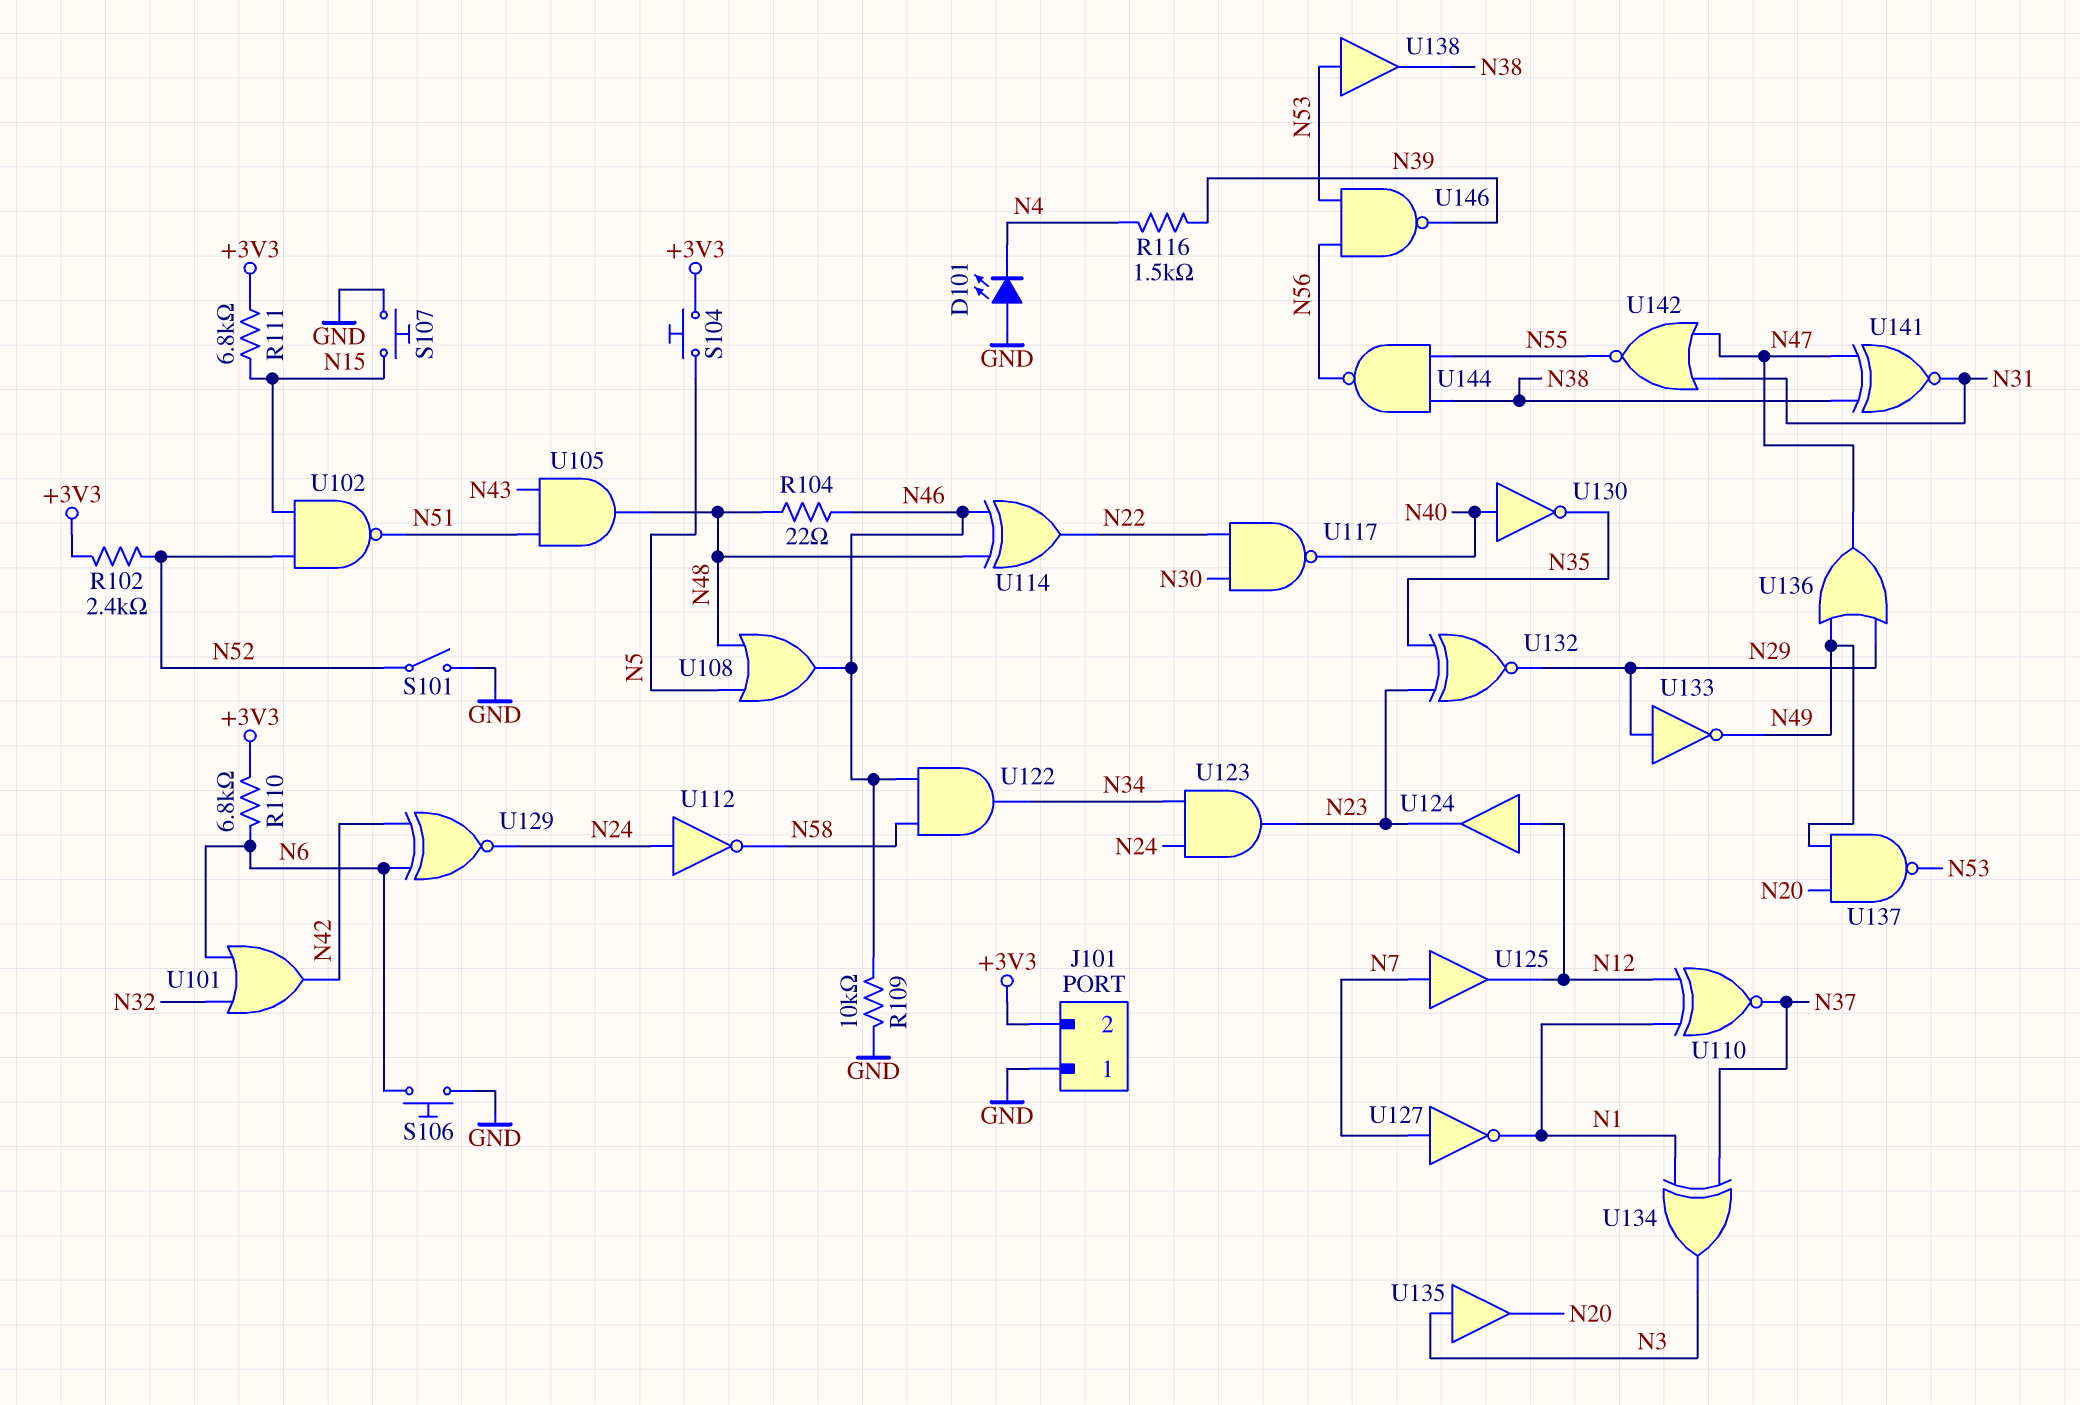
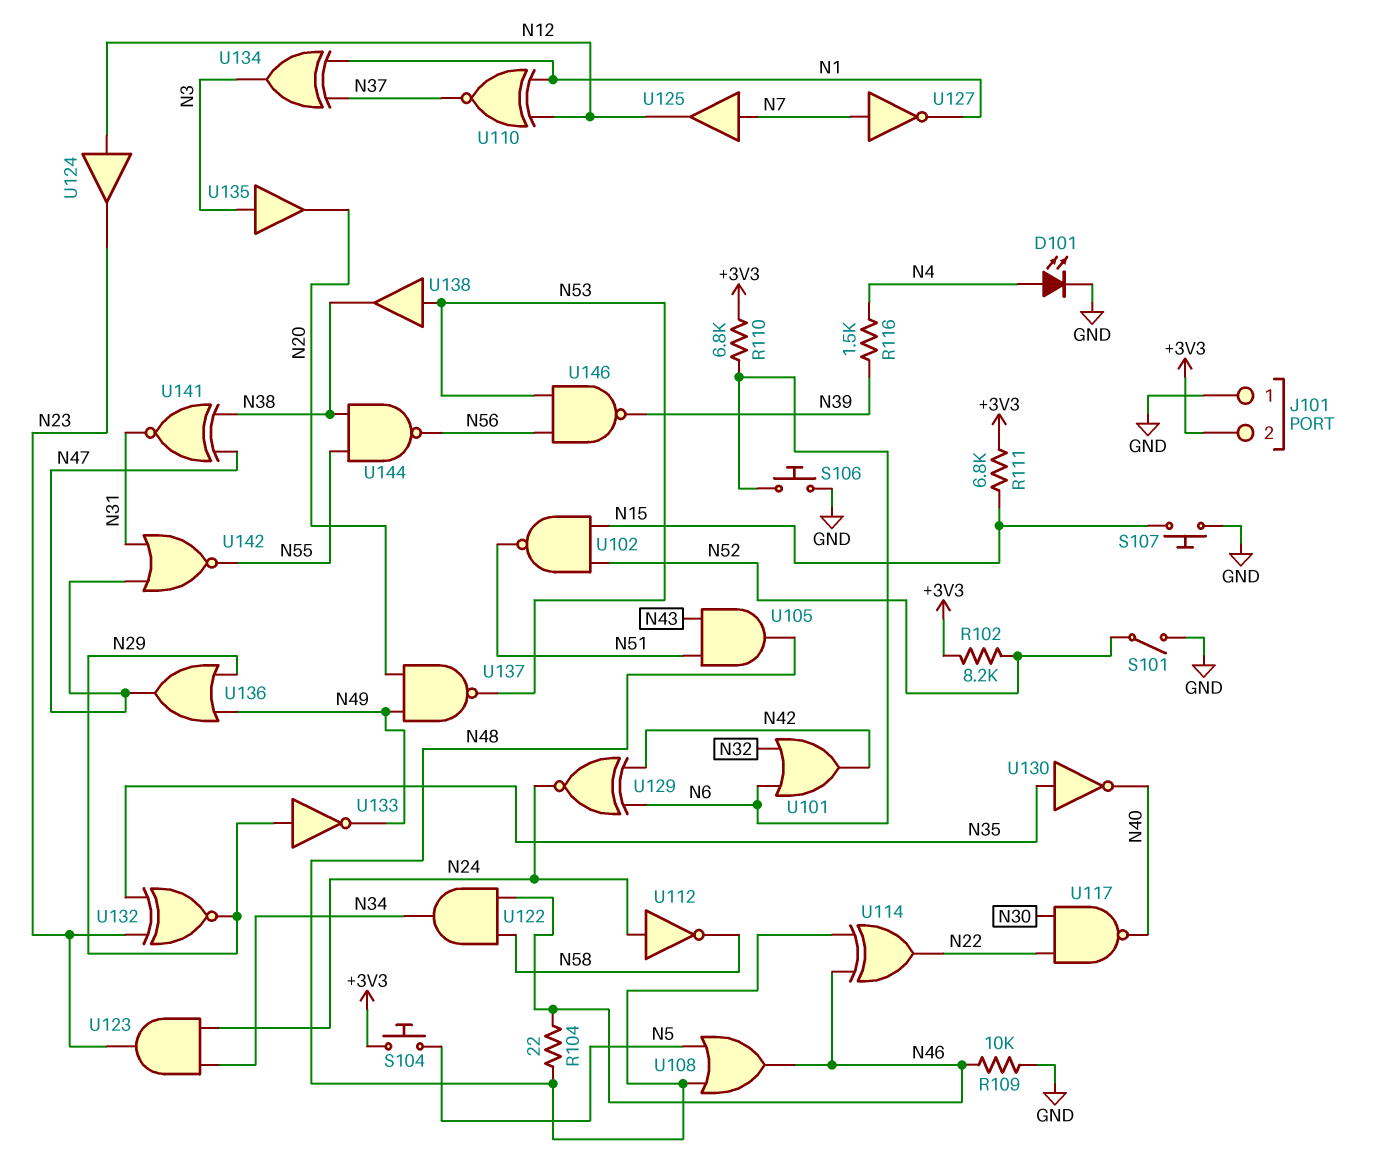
D101: LED (A GND, K N4) -> LED (A N4, K GND)
R102: 2.4k (+3V3, N52) -> 8.2k (+3V3, N52)
U130: NOT (in N40, out N35) -> NOT (in N35, out N40)

